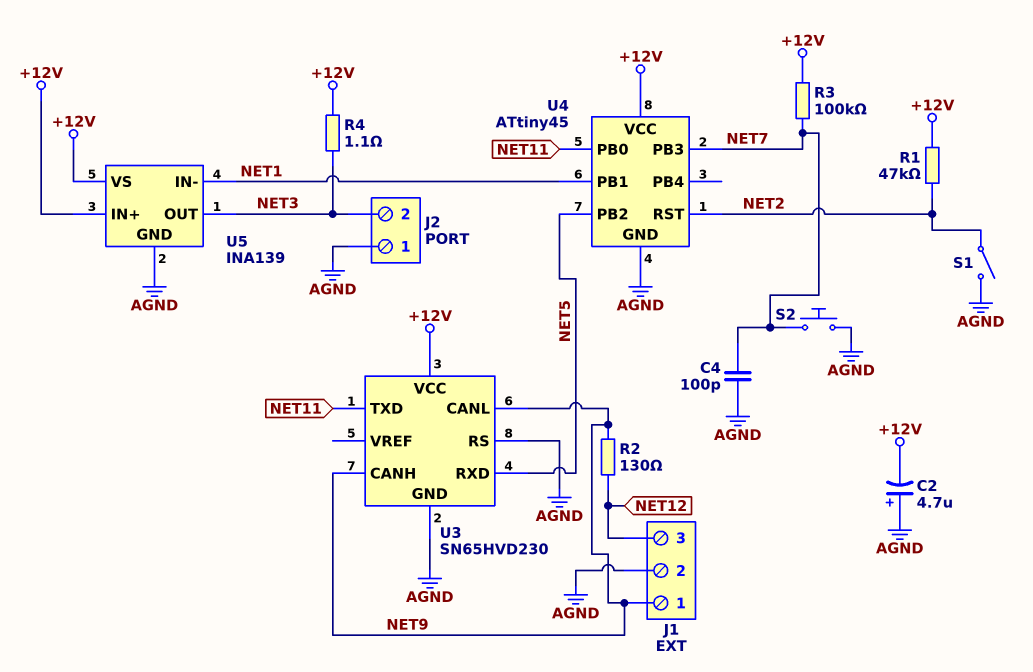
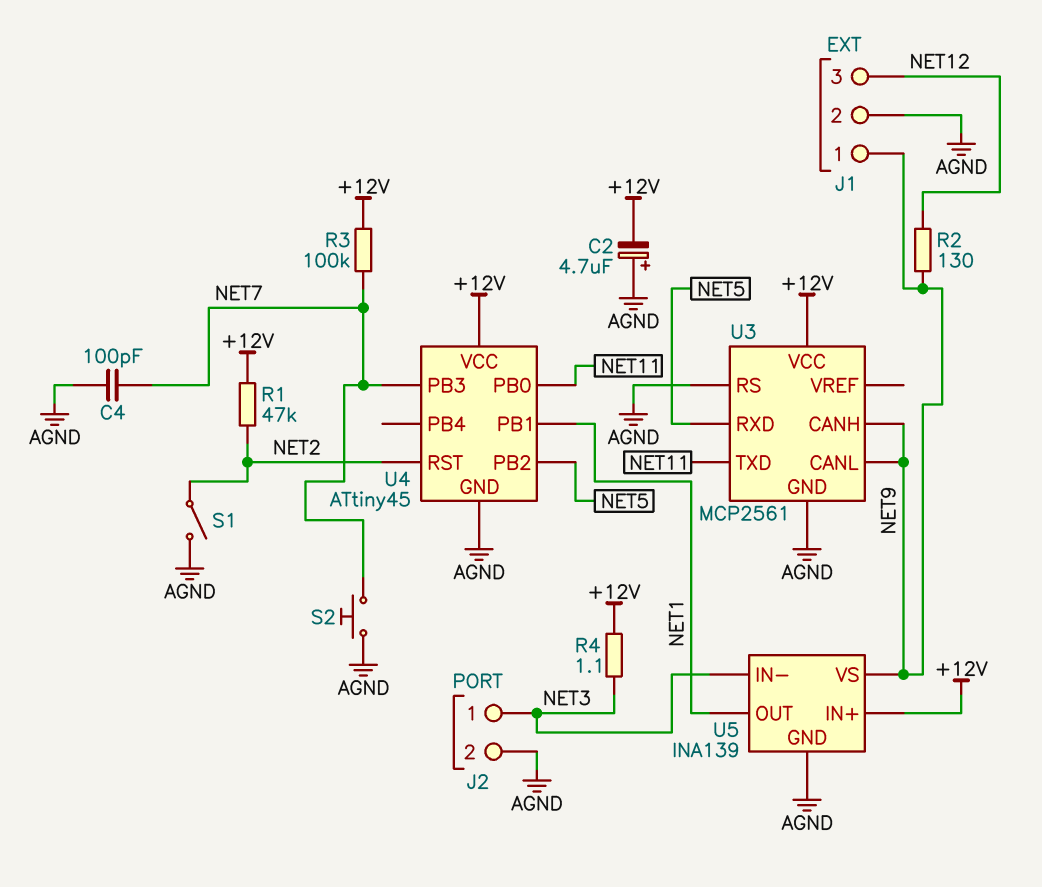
J2 pin 1: AGND -> NET3
J2 pin 2: NET3 -> AGND
U3: SN65HVD230 -> MCP2561
U5 pin IN-: NET1 -> NET3
U5 pin OUT: NET3 -> NET1
U5 pin VS: +12V -> NET9

